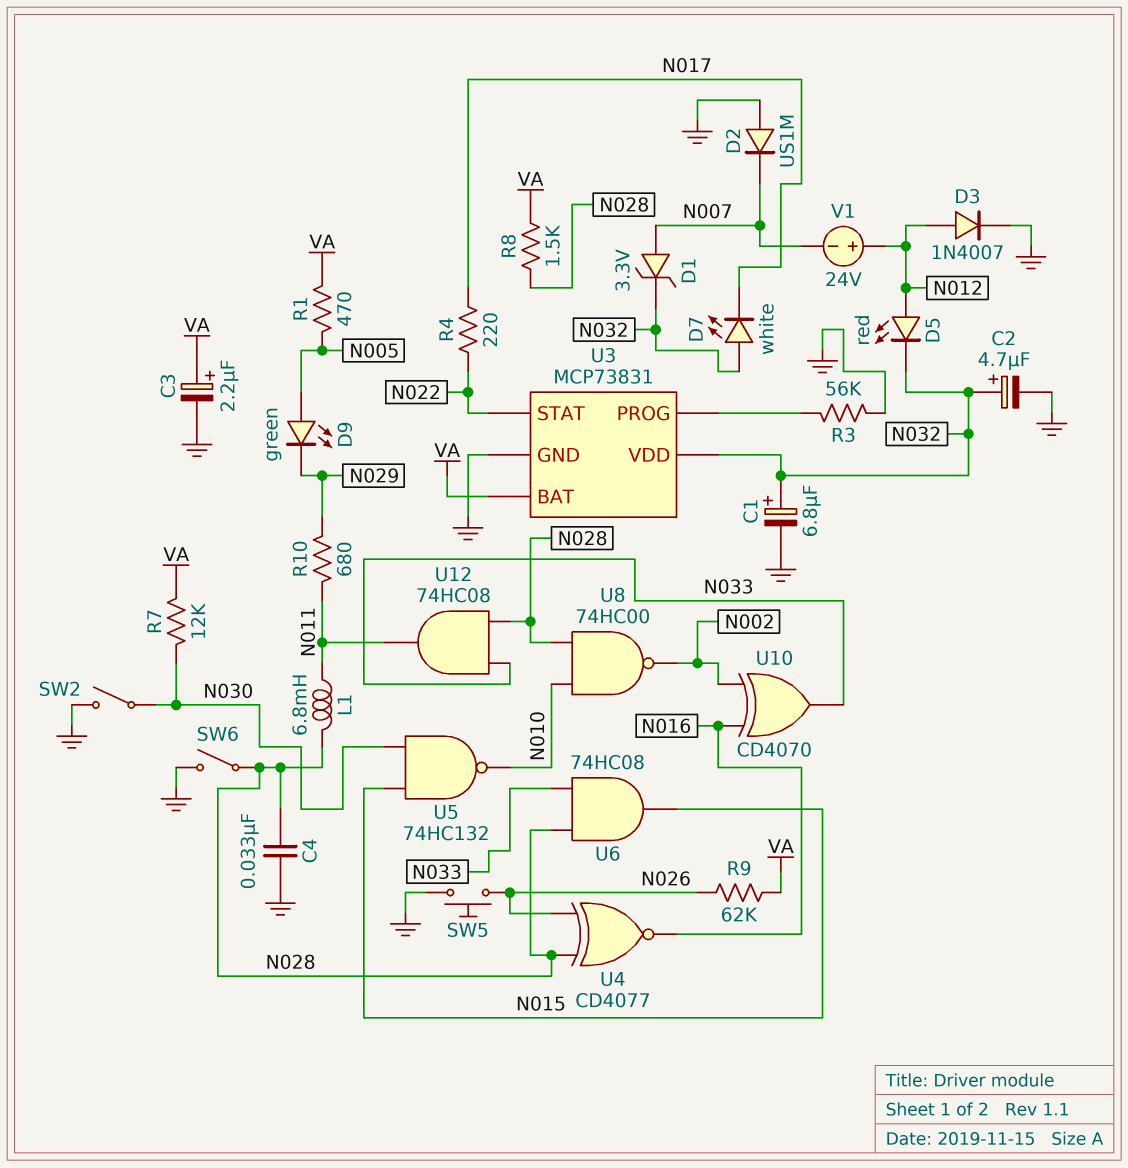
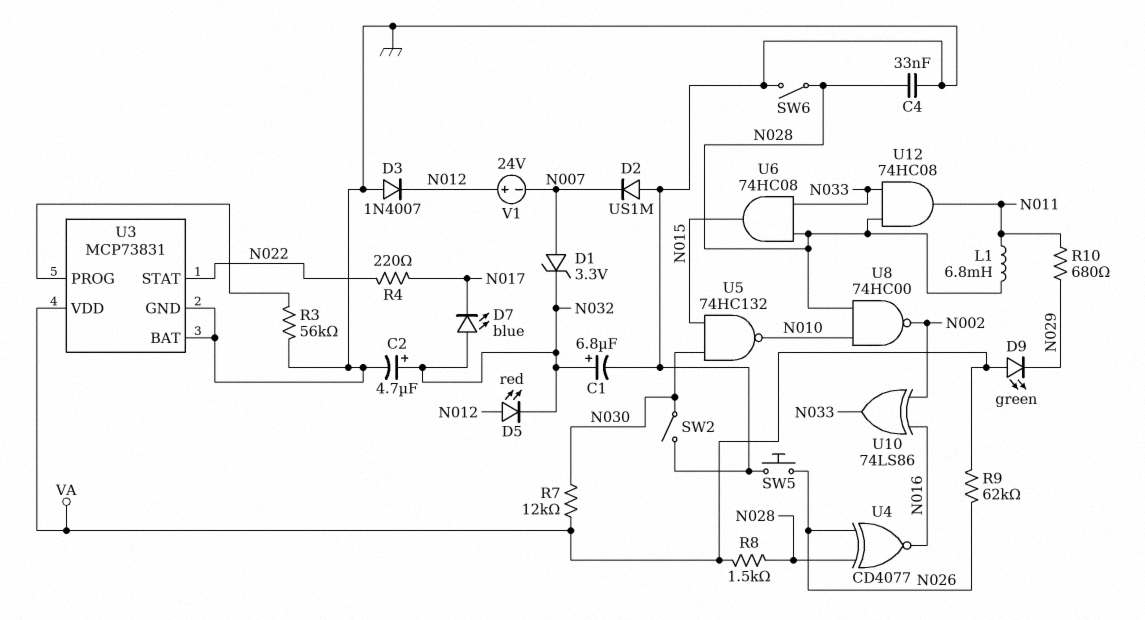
C3: 2.2uF (plus VA, minus GND) -> none
D3: diode 1N4007 (A N012, K GND) -> diode 1N4007 (A GND, K N012)
D7: LED white (A N032, K N017) -> LED blue (A N032, K N017)
D9: LED green (A N005, K N029) -> LED green (A VA, K N029)
R1: 470 (N005, VA) -> none
U3 pin BAT: VA -> GND
U3 pin VDD: N032 -> VA
U10: XOR CD4070 (in N002, in N016, out N033) -> XOR 74LS86 (in N002, in N016, out N033)

